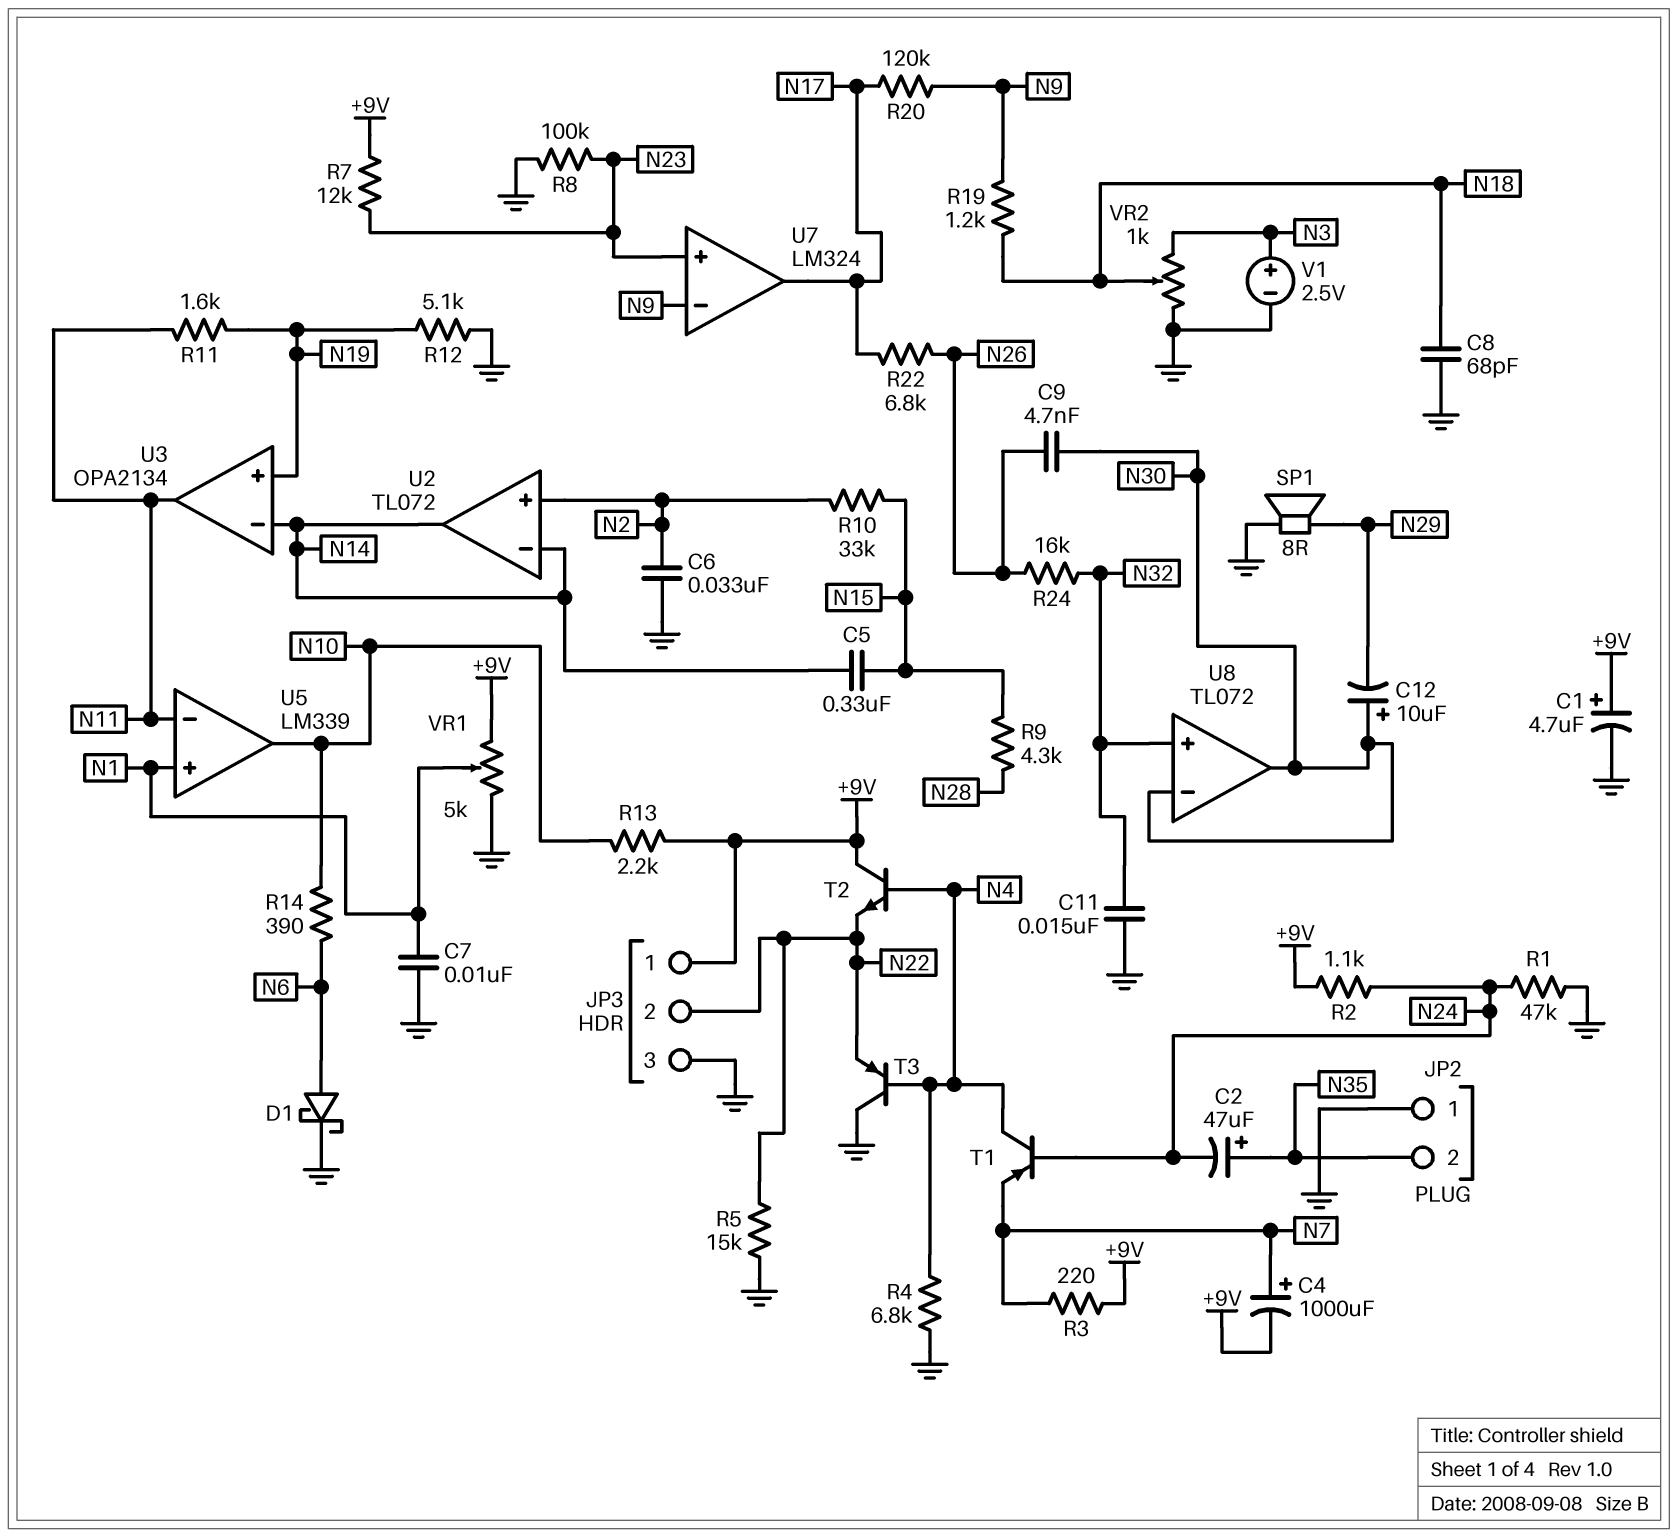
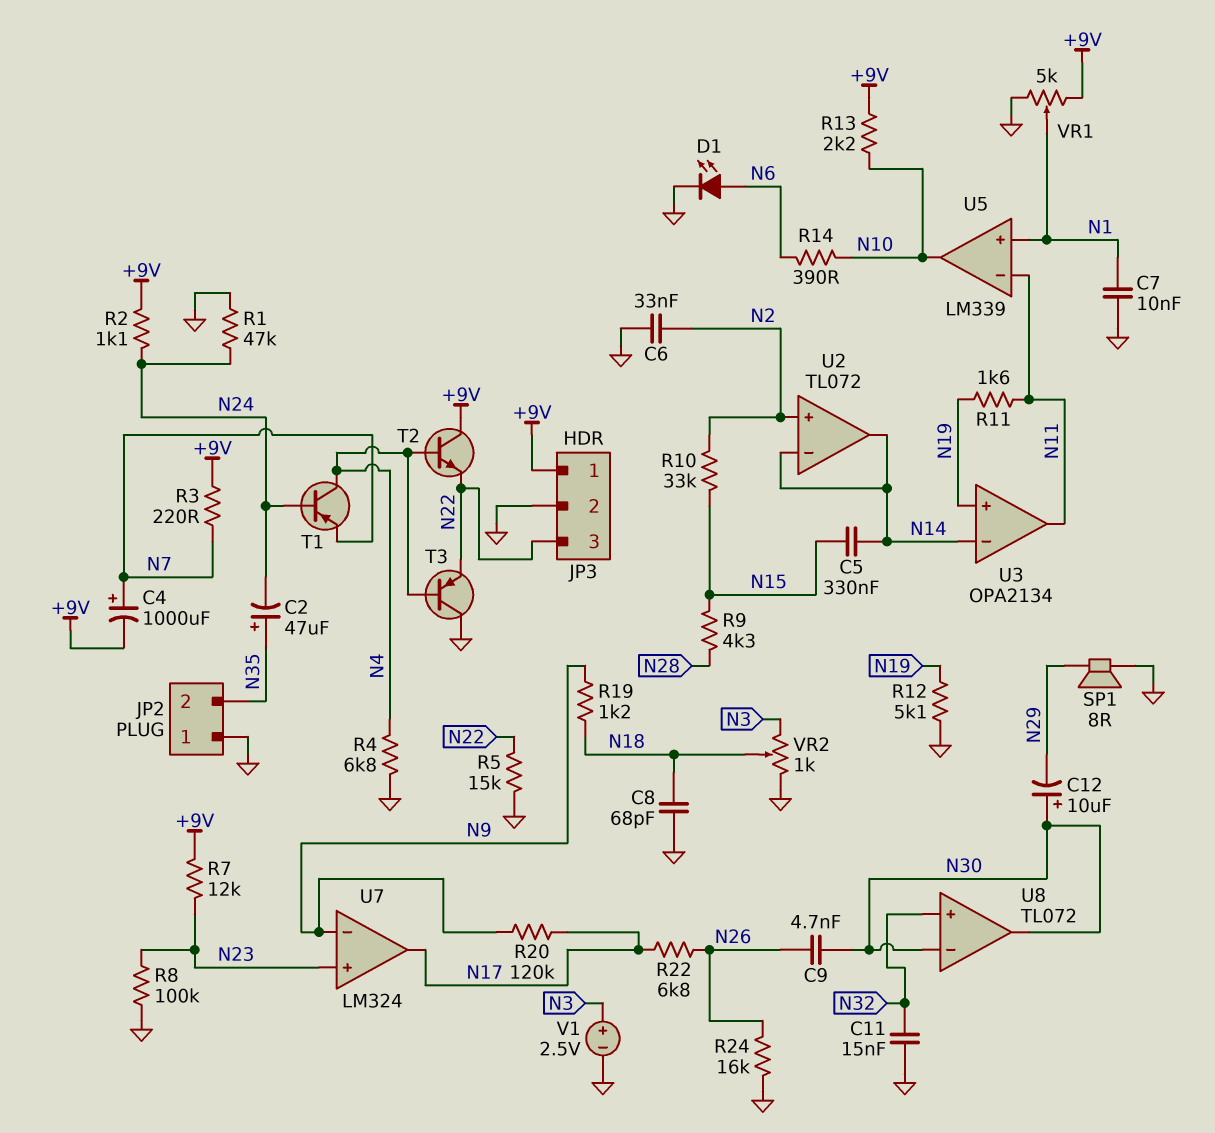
C1: 4.7uF (plus +9V, minus GND) -> none
D1: schottky (A N6, K GND) -> LED (A N6, K GND)
JP3 pin 2: N22 -> GND
JP3 pin 3: GND -> N22
R24: 16k (N26, N32) -> 16k (GND, N26)

